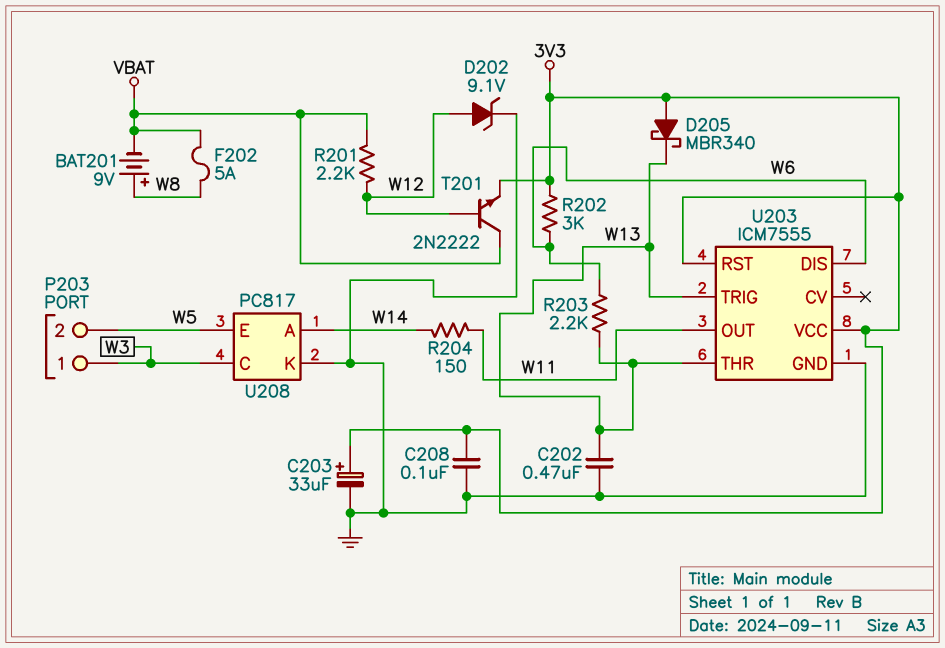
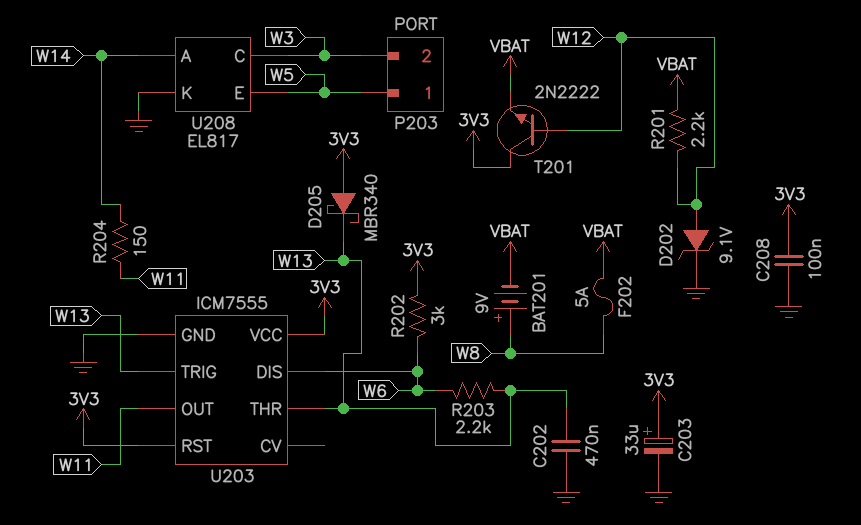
P203 pin 1: W3 -> W5
P203 pin 2: W5 -> W3
T201: NPN 2N2222 (B W12, C VBAT, E 3V3) -> NPN 2N2222 (B W12, C 3V3, E VBAT)
U208: PC817 -> EL817

